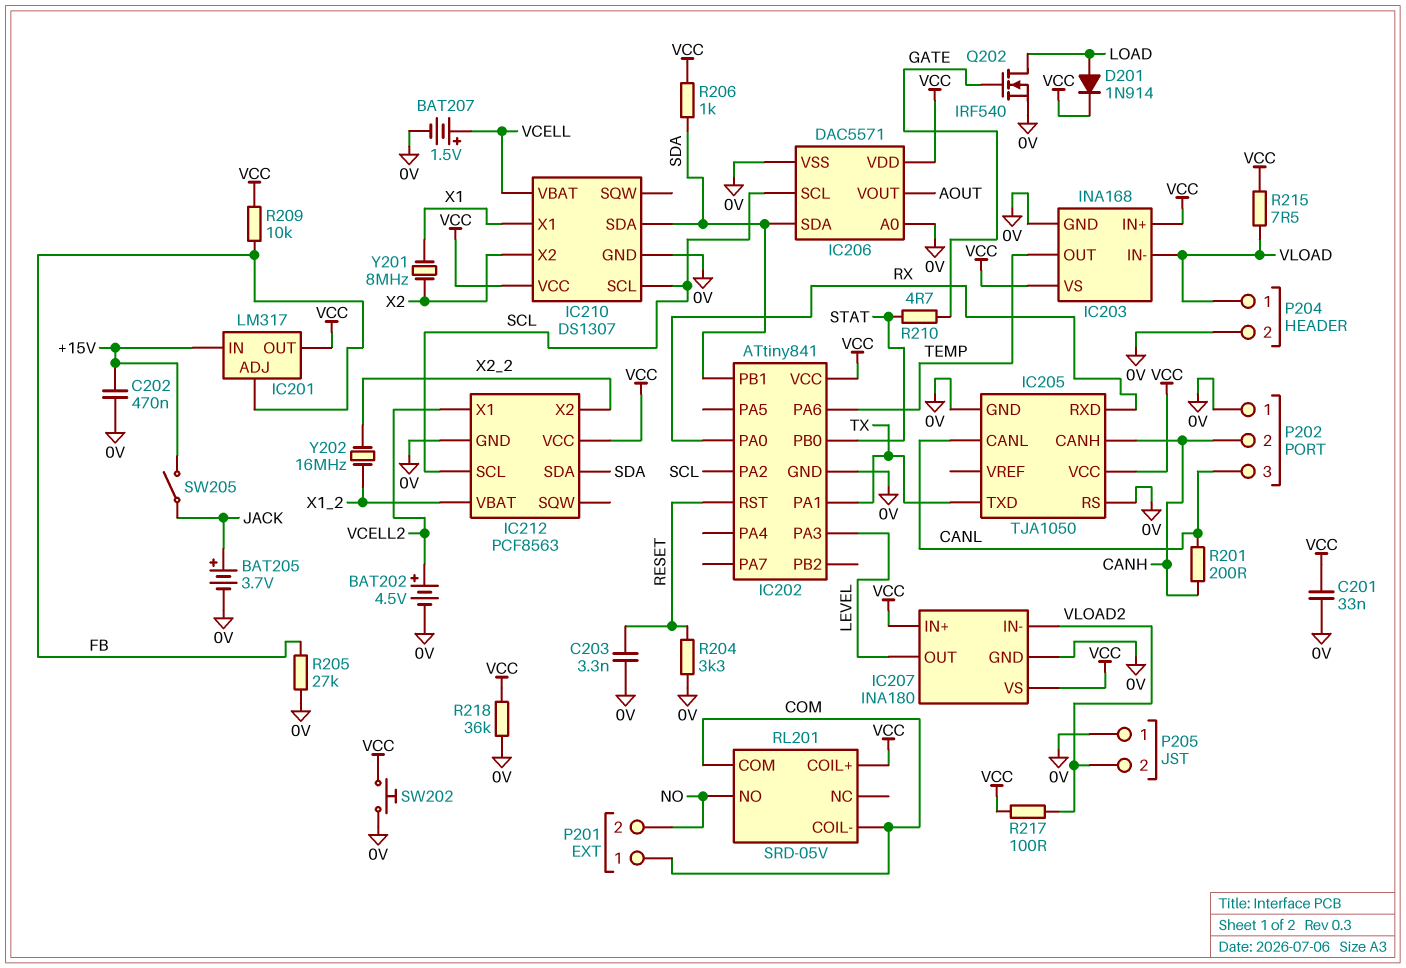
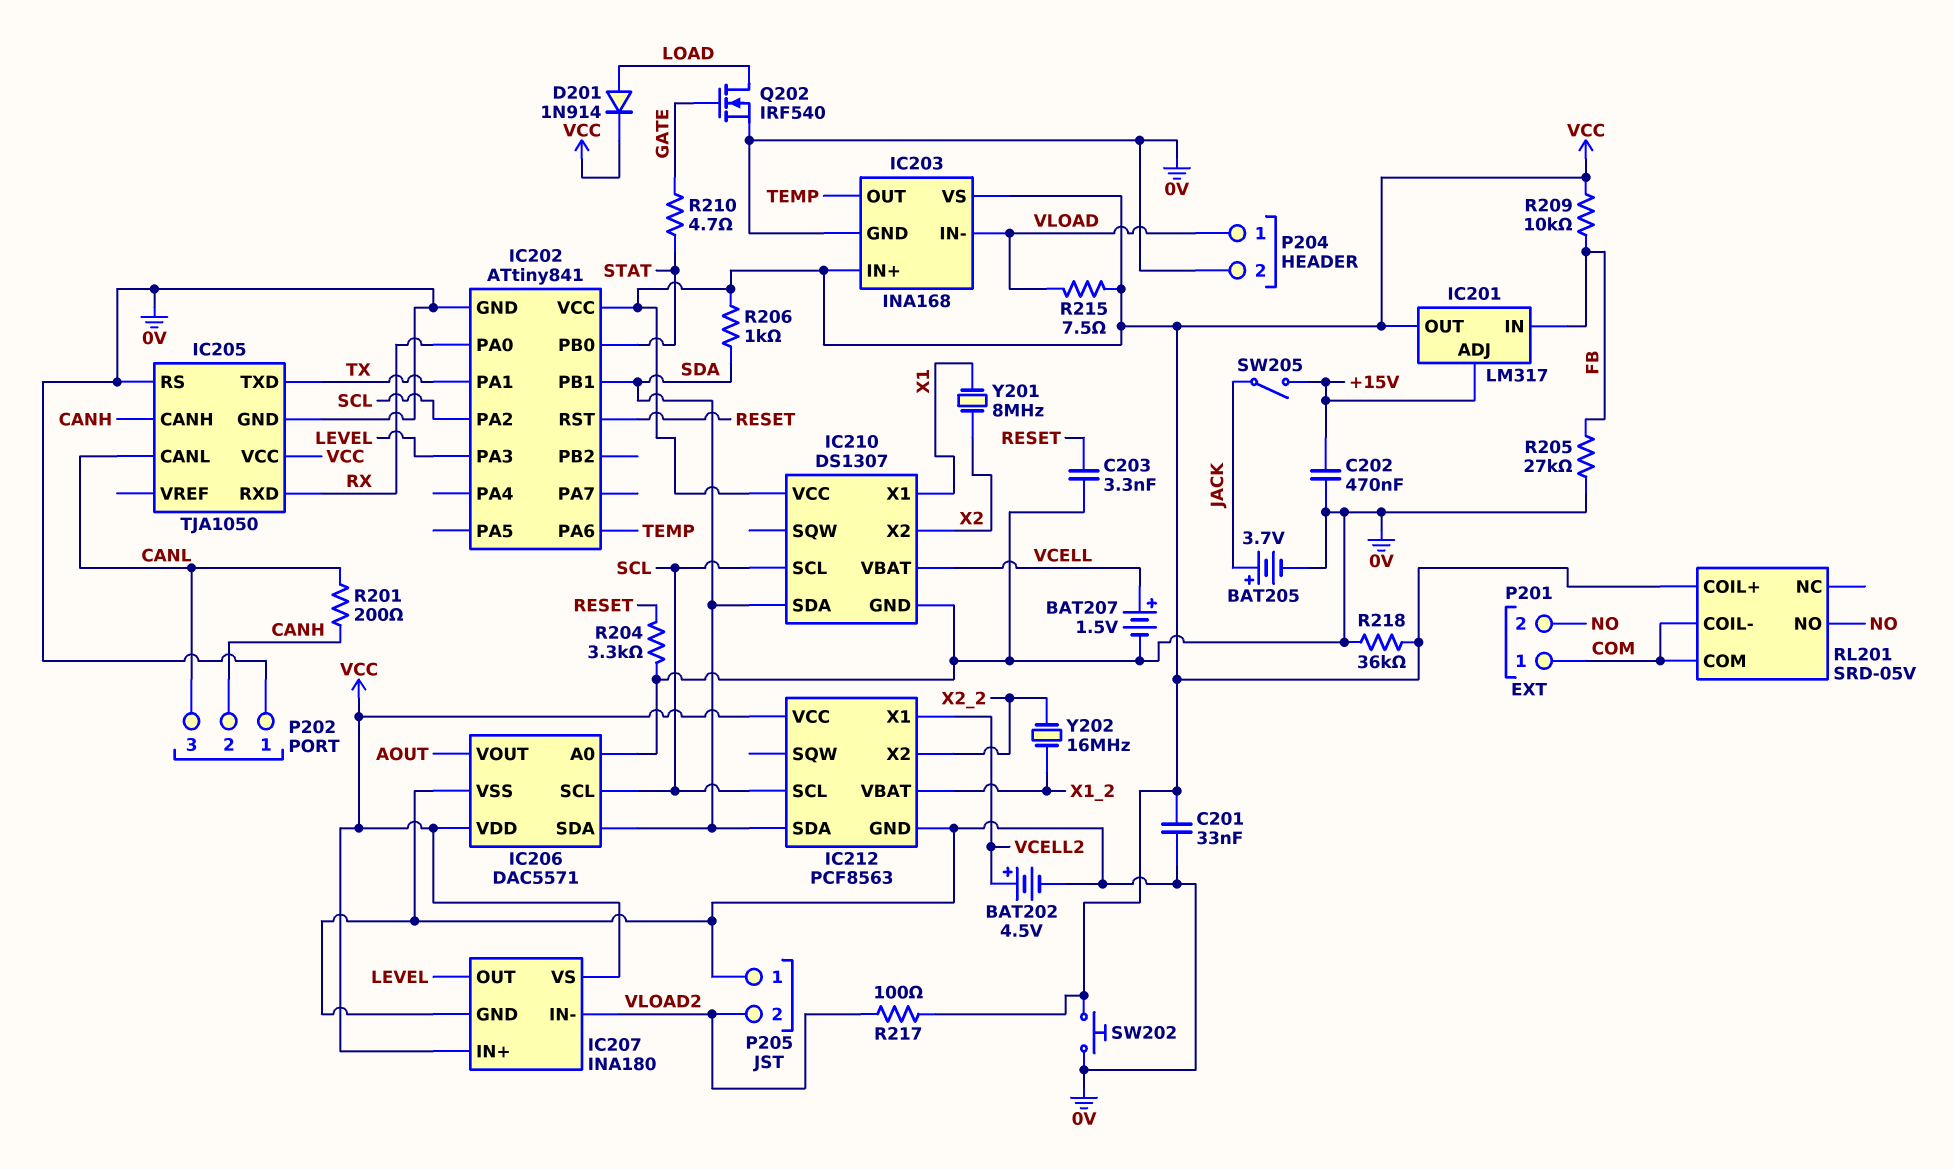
IC201 pin ADJ: FB -> +15V
IC201 pin IN: +15V -> FB

